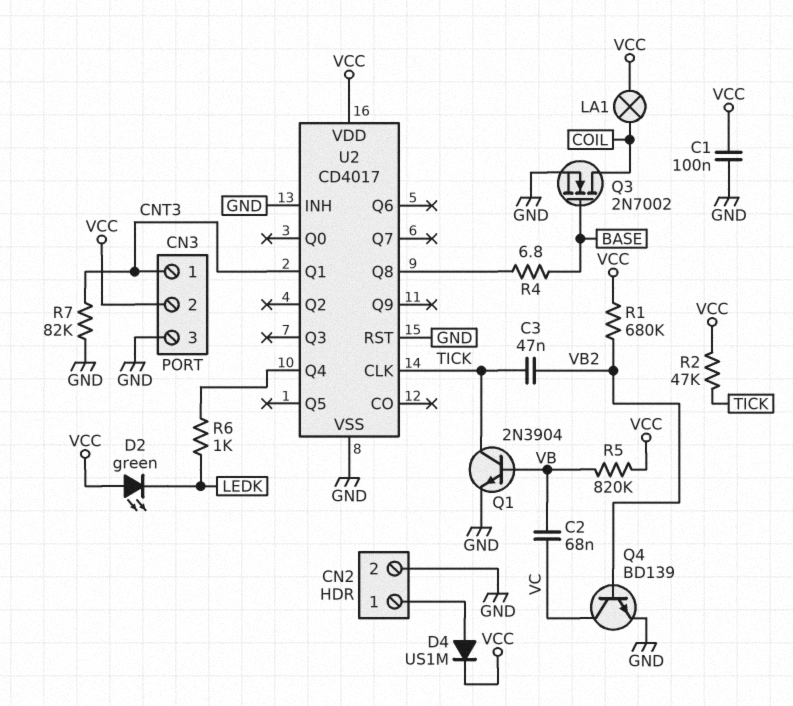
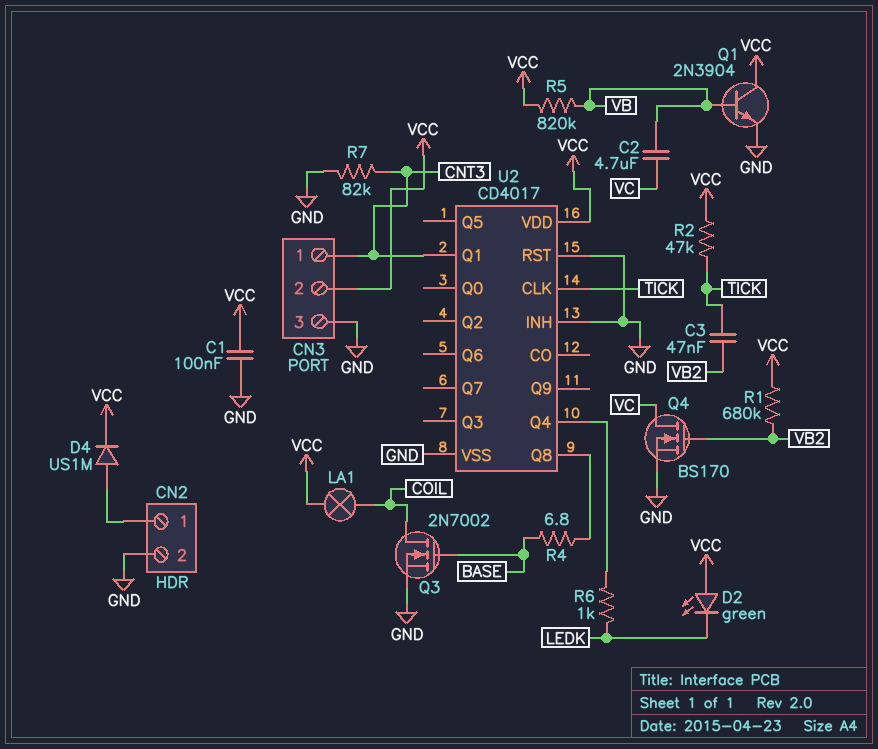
C2: 68nF (VB, VC) -> 4.7uF (VB, VC)
Q1: NPN 2N3904 (B VB, C TICK, E GND) -> NPN 2N3904 (B VB, C VCC, E GND)
Q4: NPN BD139 (B VB2, C VC, E GND) -> NMOS BS170 (G VB2, D VC, S GND)

